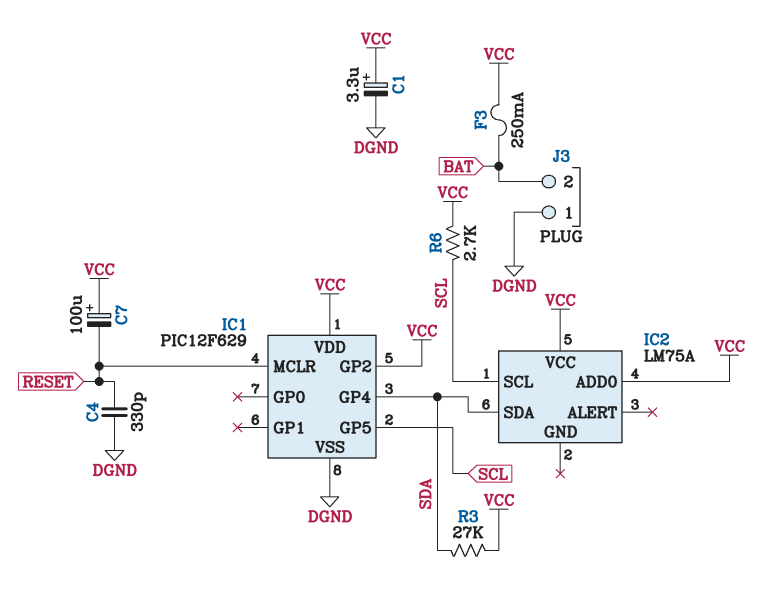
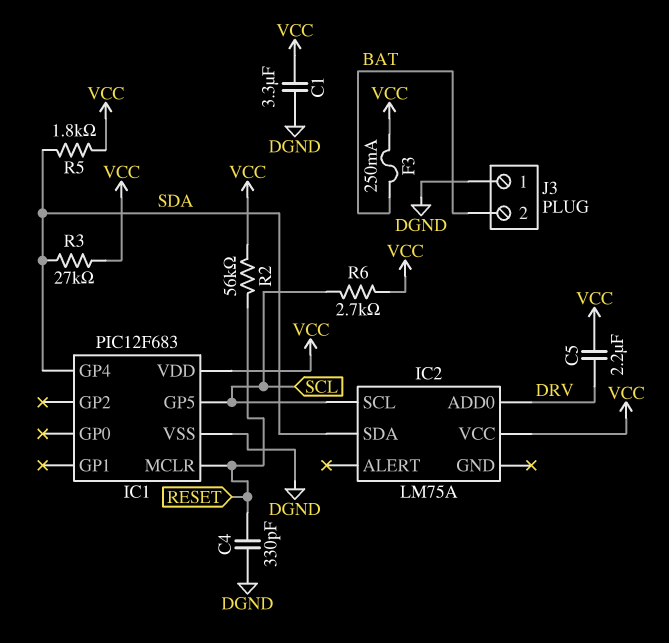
C1: 3.3uF (plus VCC, minus DGND) -> 3.3uF (DGND, VCC)
C5: none -> 2.2uF (DRV, VCC)
C7: 100uF (plus VCC, minus RESET) -> none
IC1: PIC12F629 -> PIC12F683
IC1 pin GP2: VCC -> none
IC2 pin ADD0: VCC -> DRV
R2: none -> 56k (RESET, VCC)
R5: none -> 1.8k (SDA, VCC)

